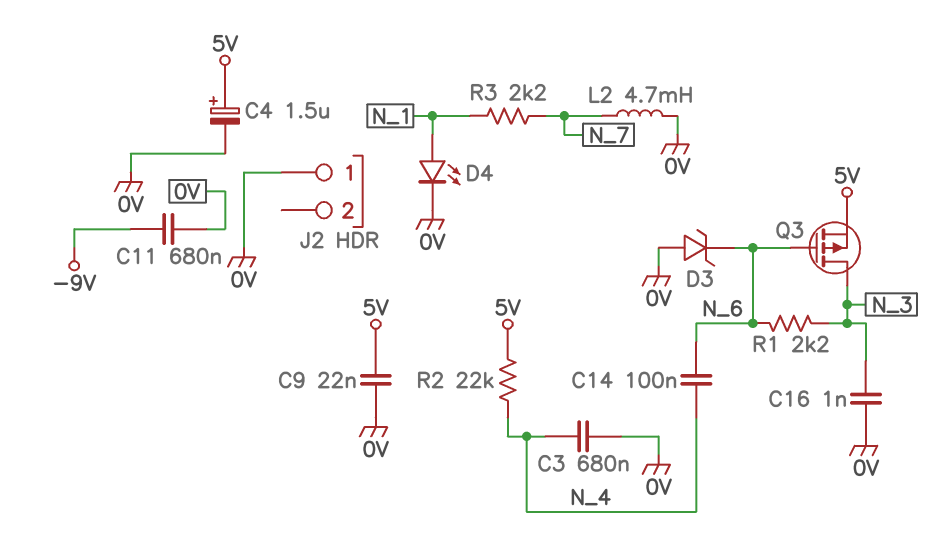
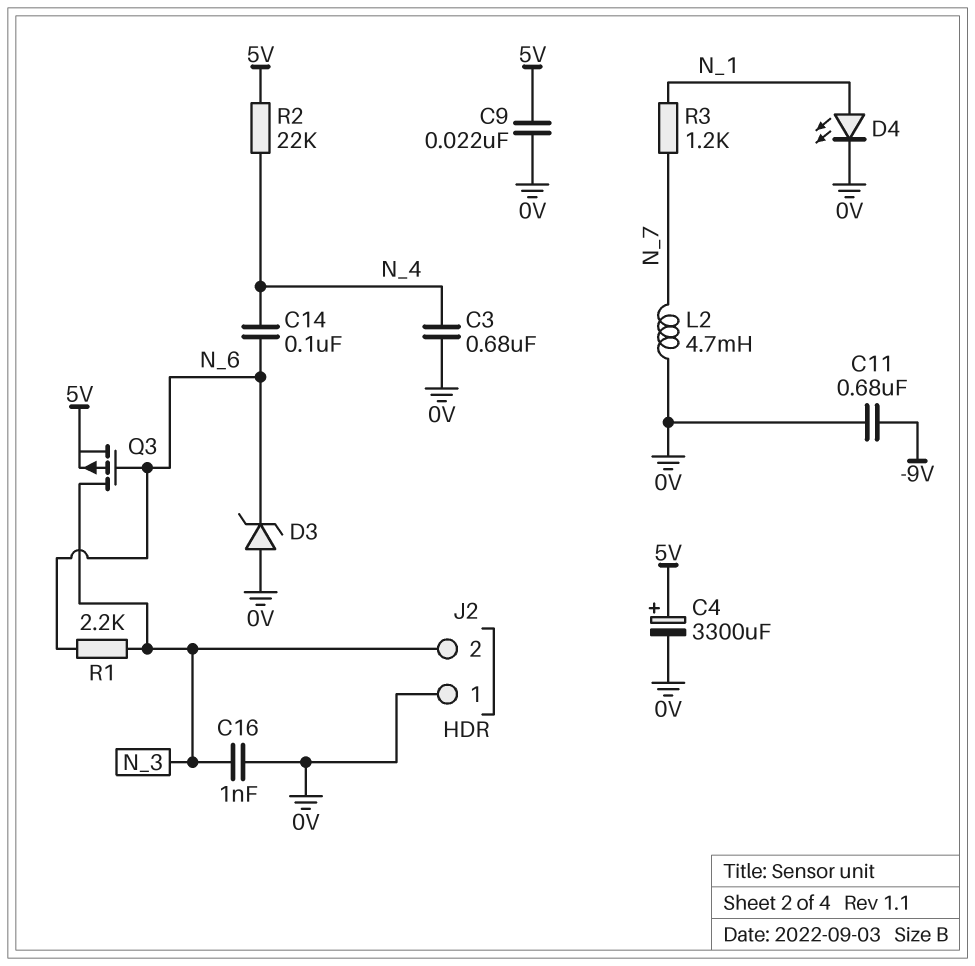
C4: 1.5uF (plus 5V, minus 0V) -> 3300uF (plus 5V, minus 0V)
J2 pin 2: none -> N_3
R3: 2.2k (N_1, N_7) -> 1.2k (N_1, N_7)

